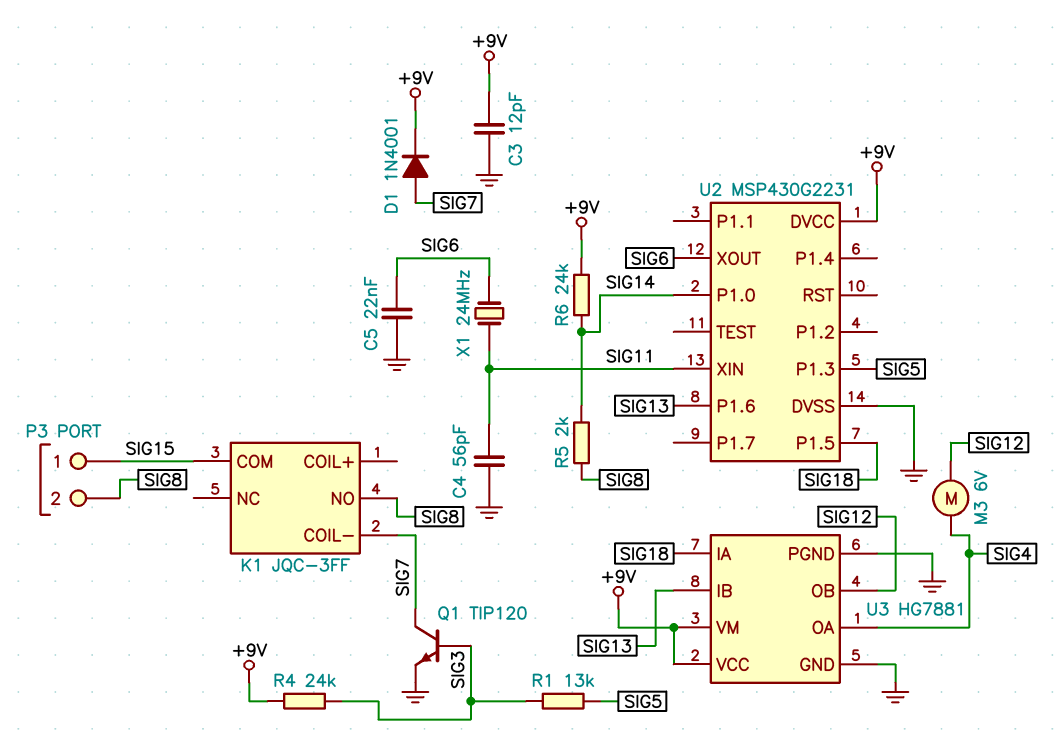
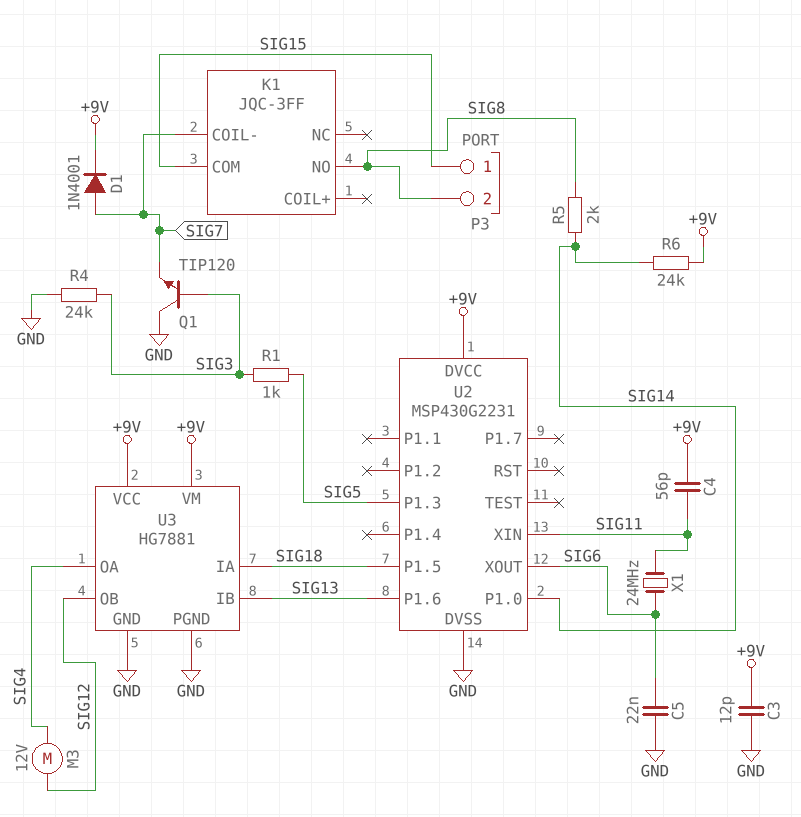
C4: 56pF (GND, SIG11) -> 56pF (+9V, SIG11)
M3: motor 6V (SIG4, SIG12) -> motor 12V (SIG4, SIG12)
Q1: NPN TIP120 (B SIG3, C SIG7, E GND) -> NPN TIP120 (B SIG3, C GND, E SIG7)
R1: 13k (SIG3, SIG5) -> 1k (SIG3, SIG5)
R4: 24k (+9V, SIG3) -> 24k (GND, SIG3)

